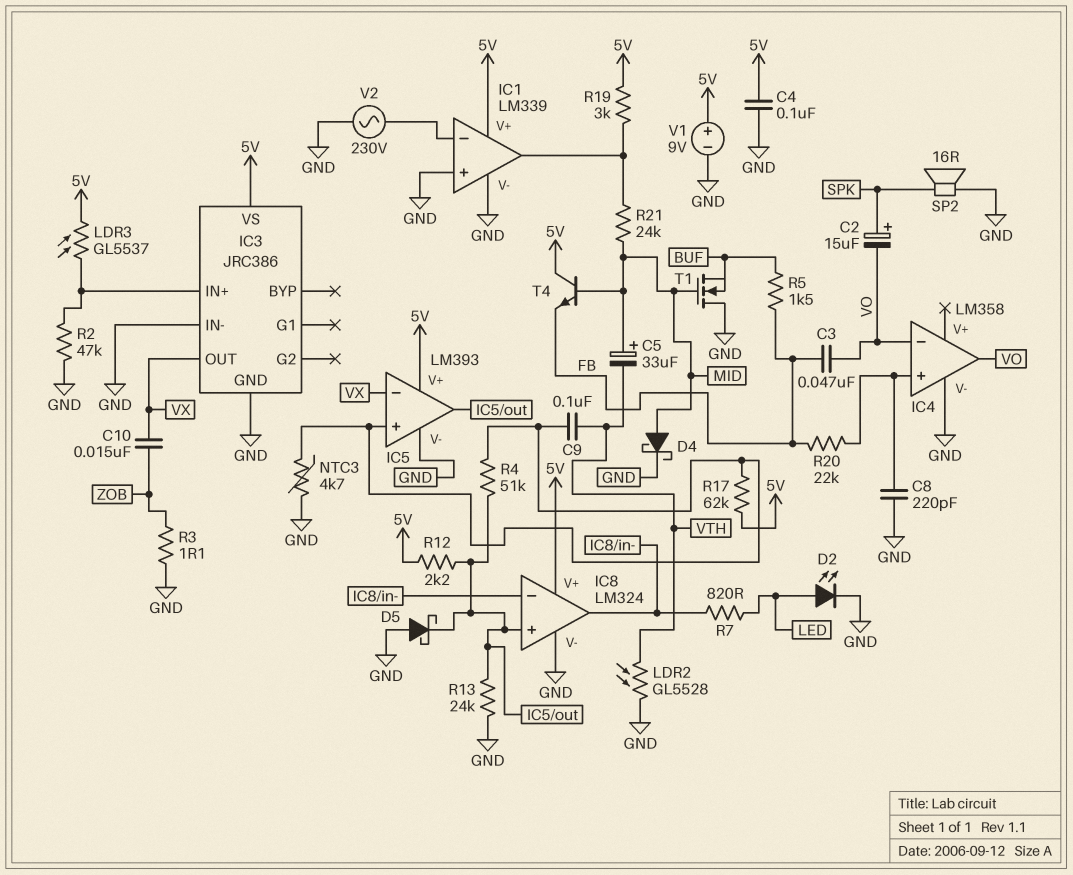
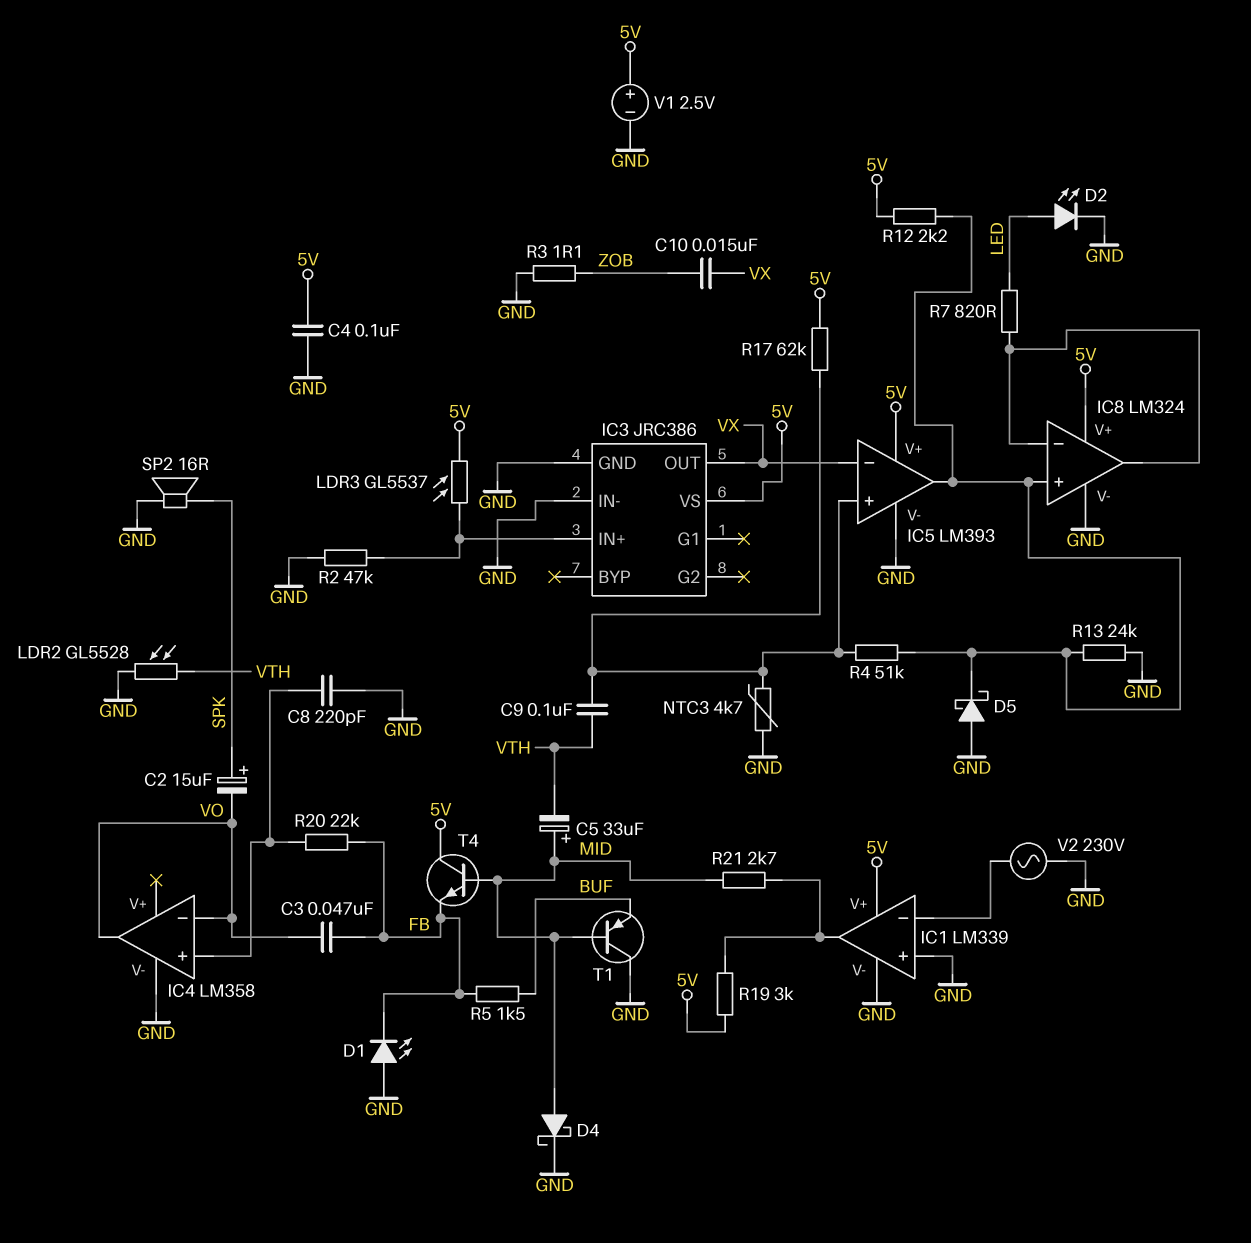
D1: none -> LED (A GND, K FB)
R21: 24k (IC1/out, MID) -> 2.7k (IC1/out, MID)
T1: NMOS (G MID, D GND, S BUF) -> PNP (B MID, C GND, E BUF)
V1: 9V (plus 5V, minus GND) -> 2.5V (plus 5V, minus GND)

